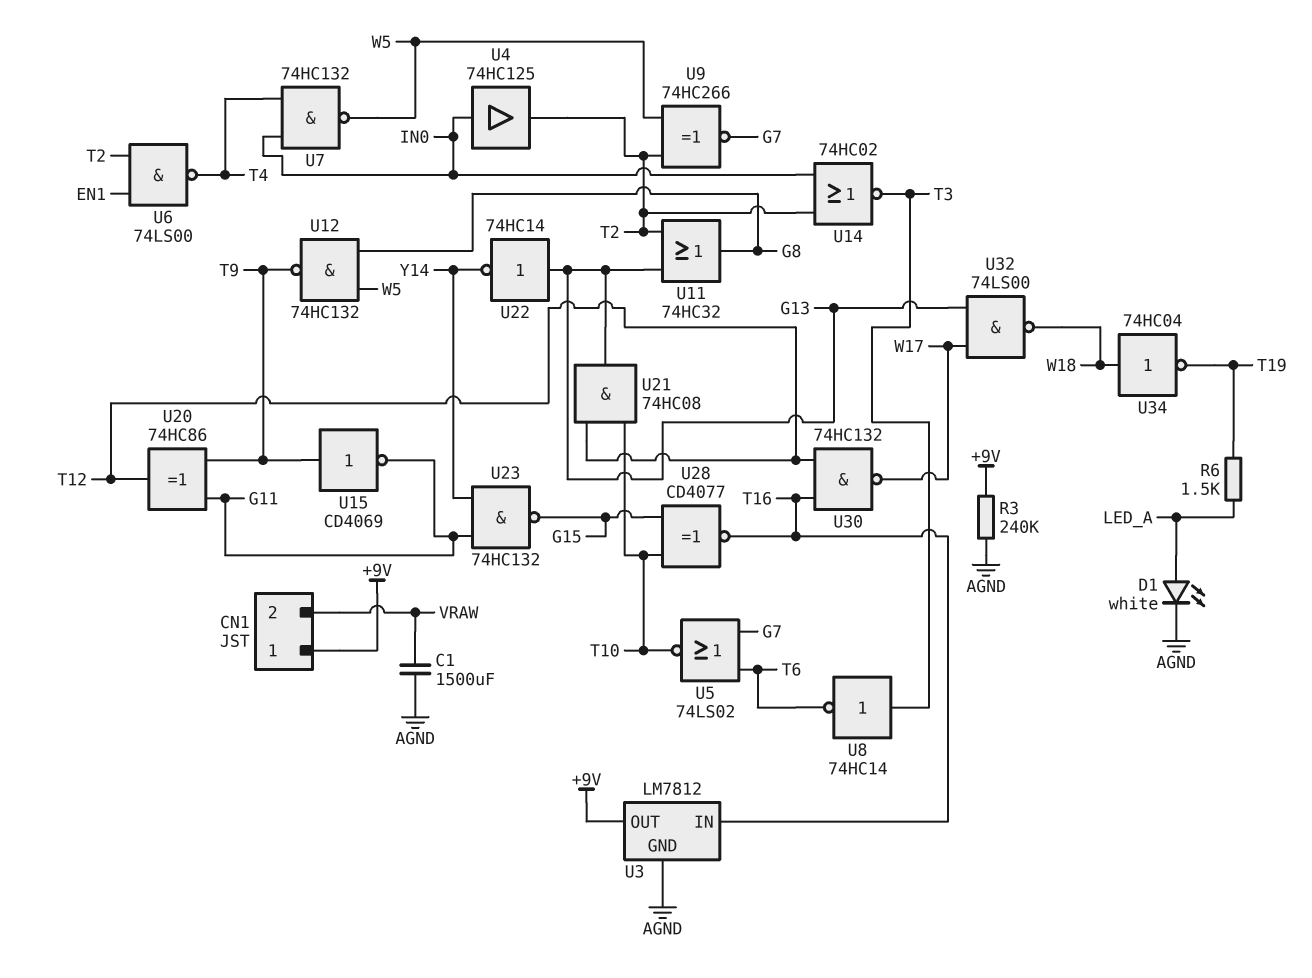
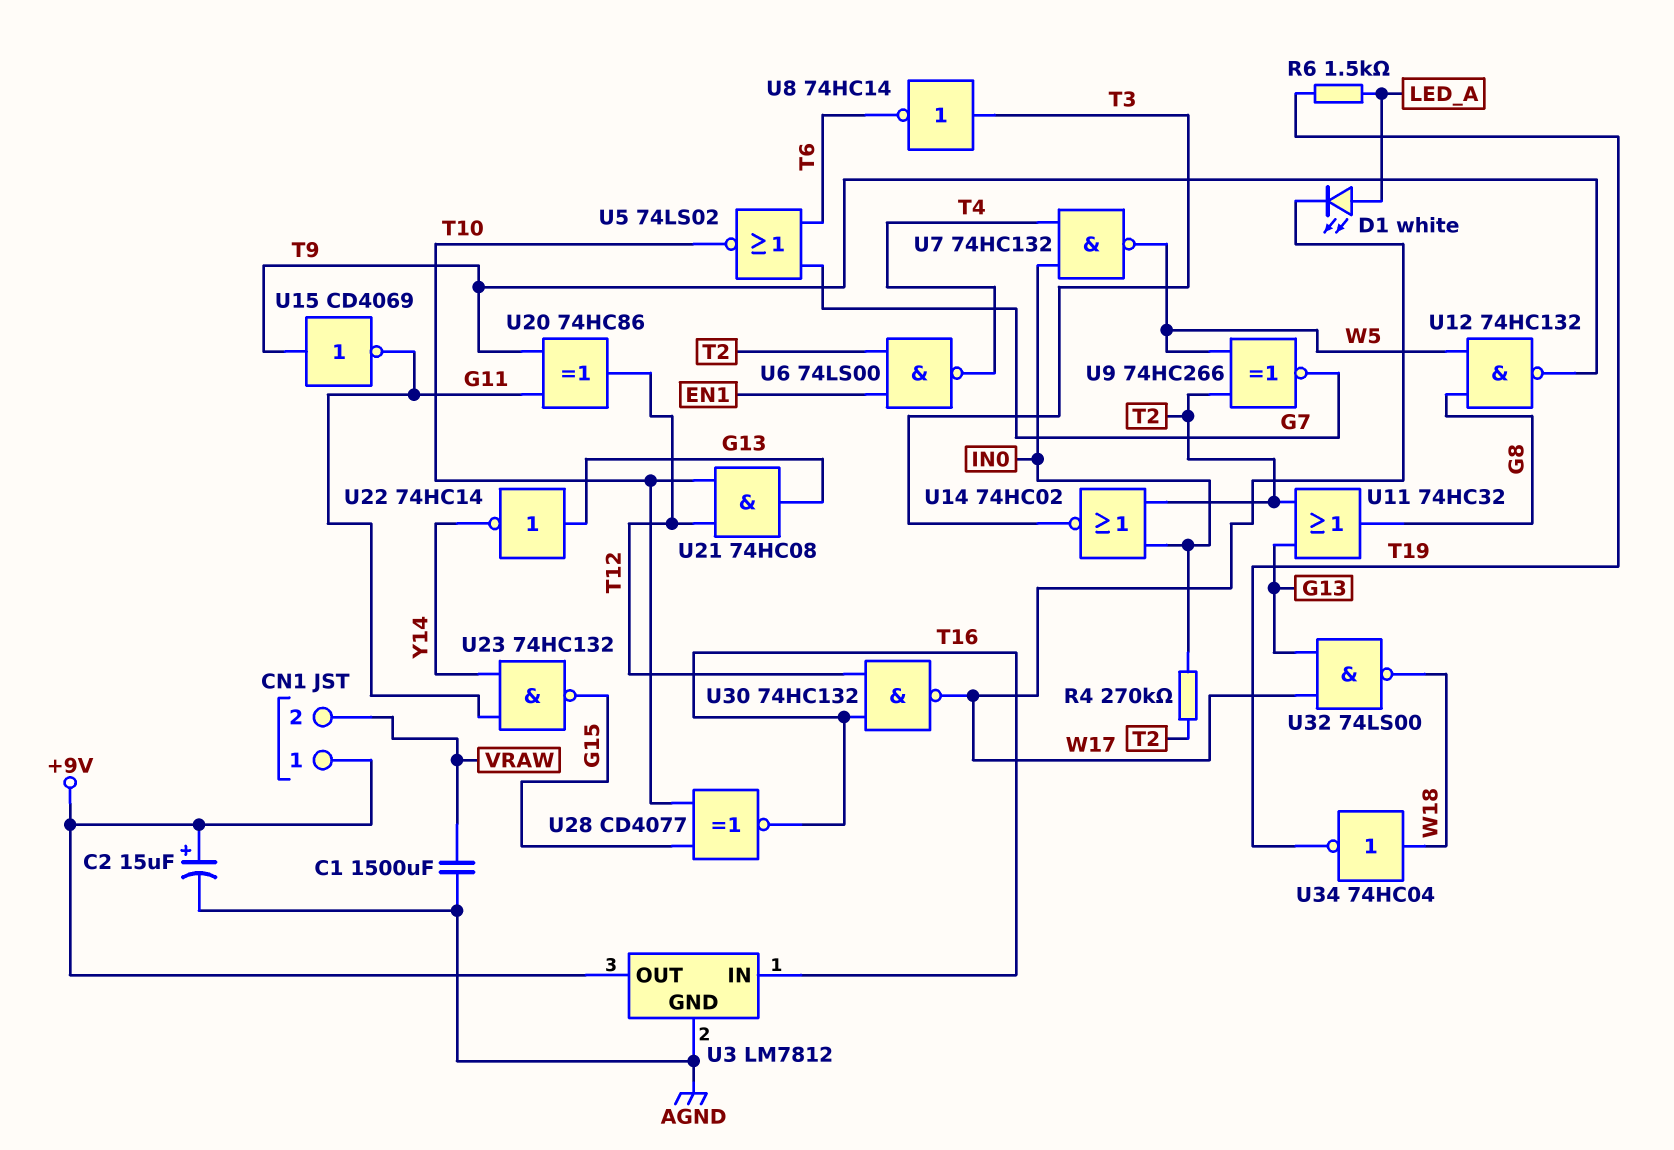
C2: none -> 15uF (plus +9V, minus AGND)
D1: LED white (A LED_A, K AGND) -> LED white (A LED_A, K W17)
R3: 240k (+9V, AGND) -> none
R4: none -> 270k (IN0, T2)
U4: buffer 74HC125 (in IN0, out T2) -> none

